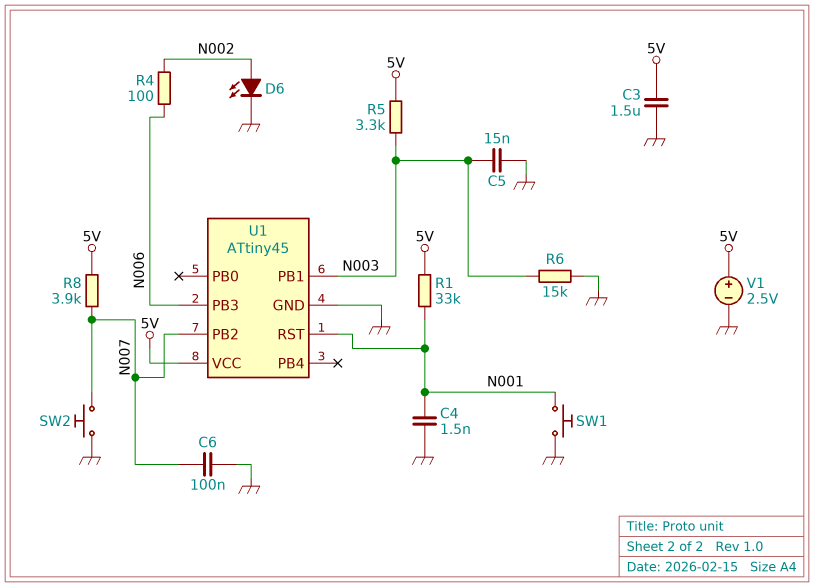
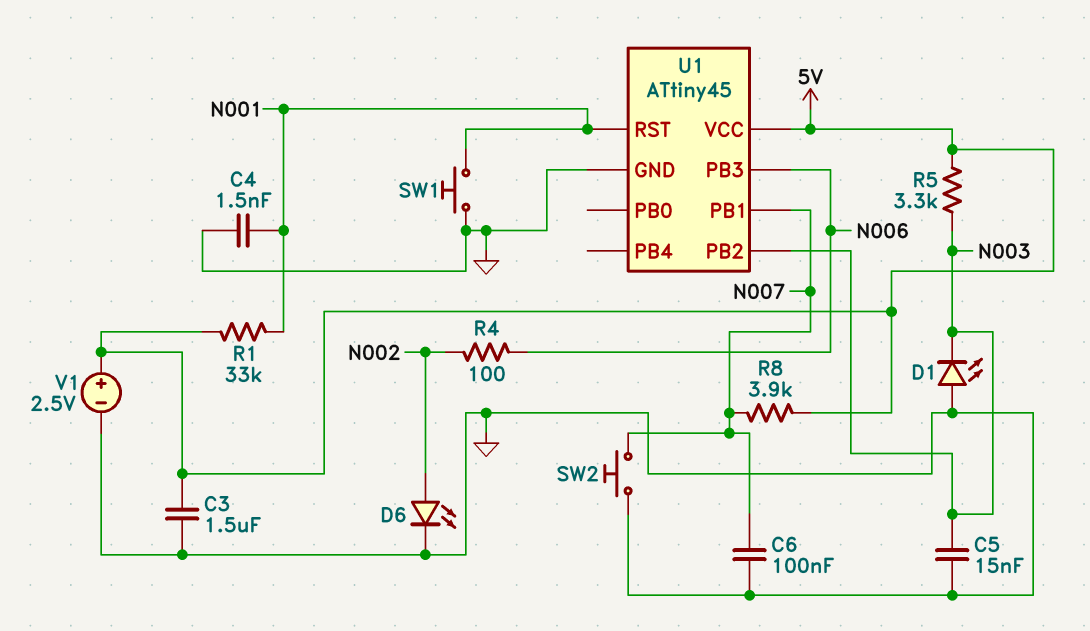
D1: none -> LED (A GND, K N003)
R6: 15k (GND, N003) -> none
U1 pin PB1: N003 -> N007
U1 pin PB2: N007 -> N003

